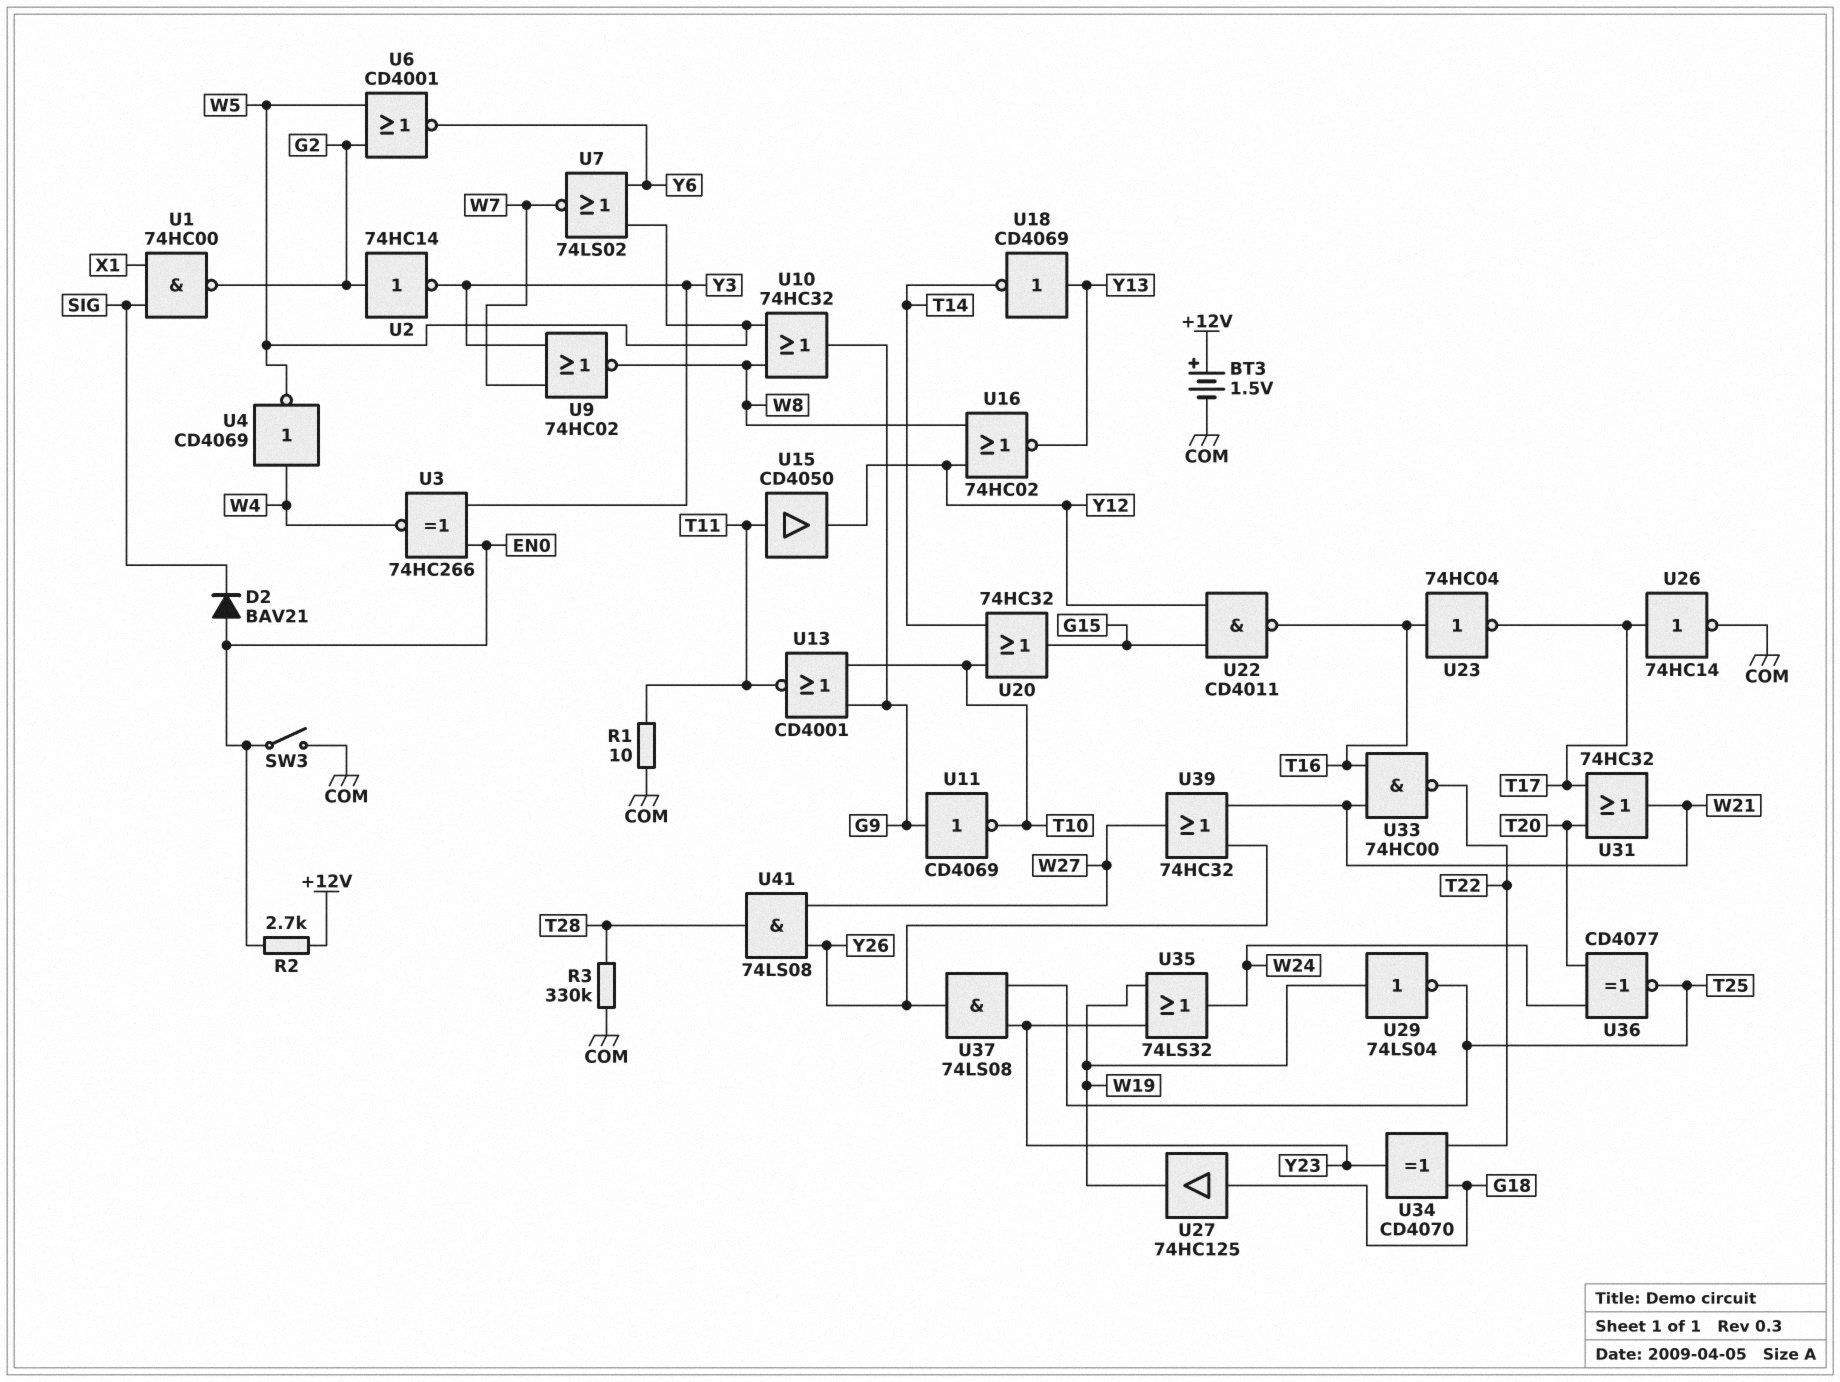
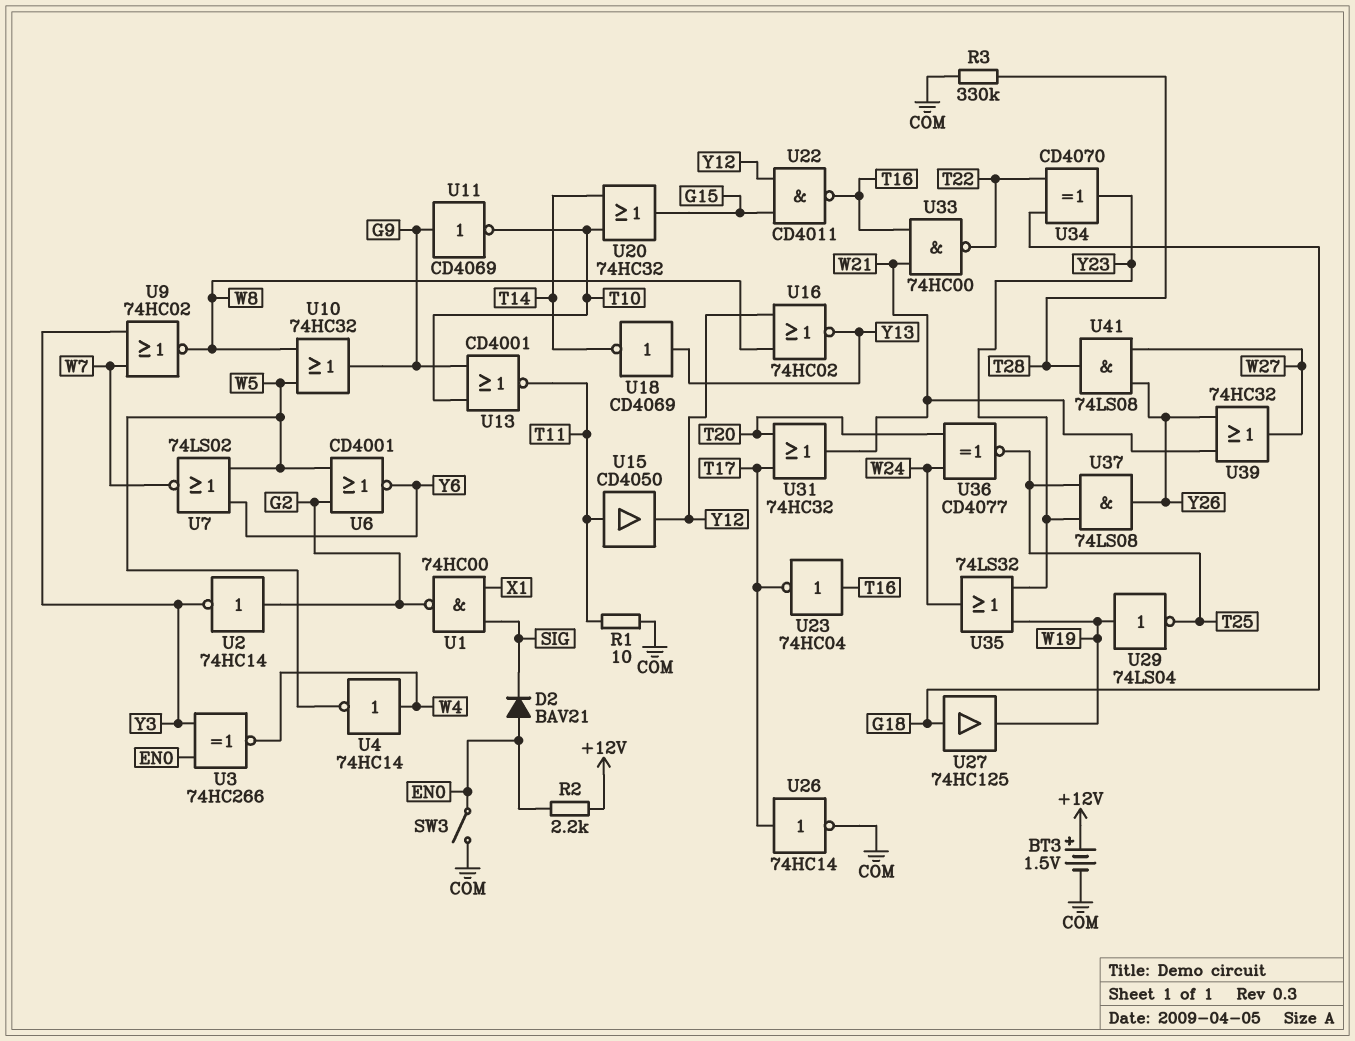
R2: 2.7k (+12V, EN0) -> 2.2k (+12V, EN0)
U4: NOT CD4069 (in W4, out W5) -> NOT 74HC14 (in W4, out W5)

